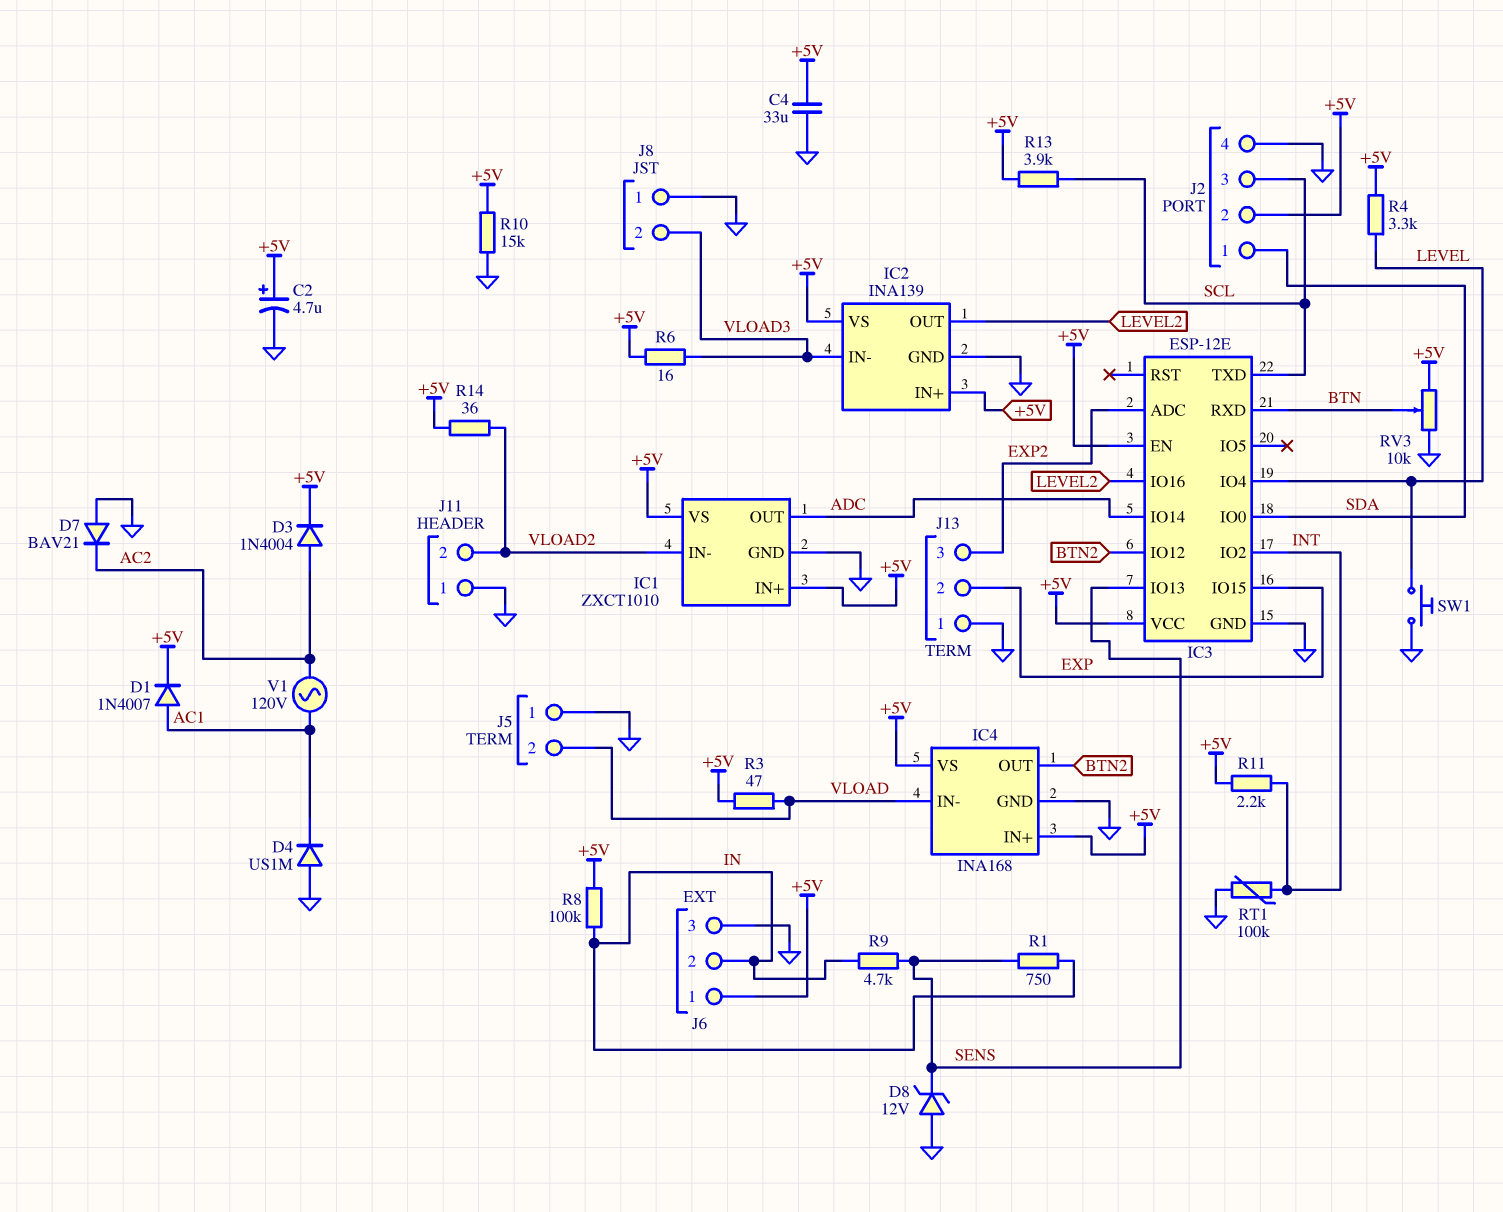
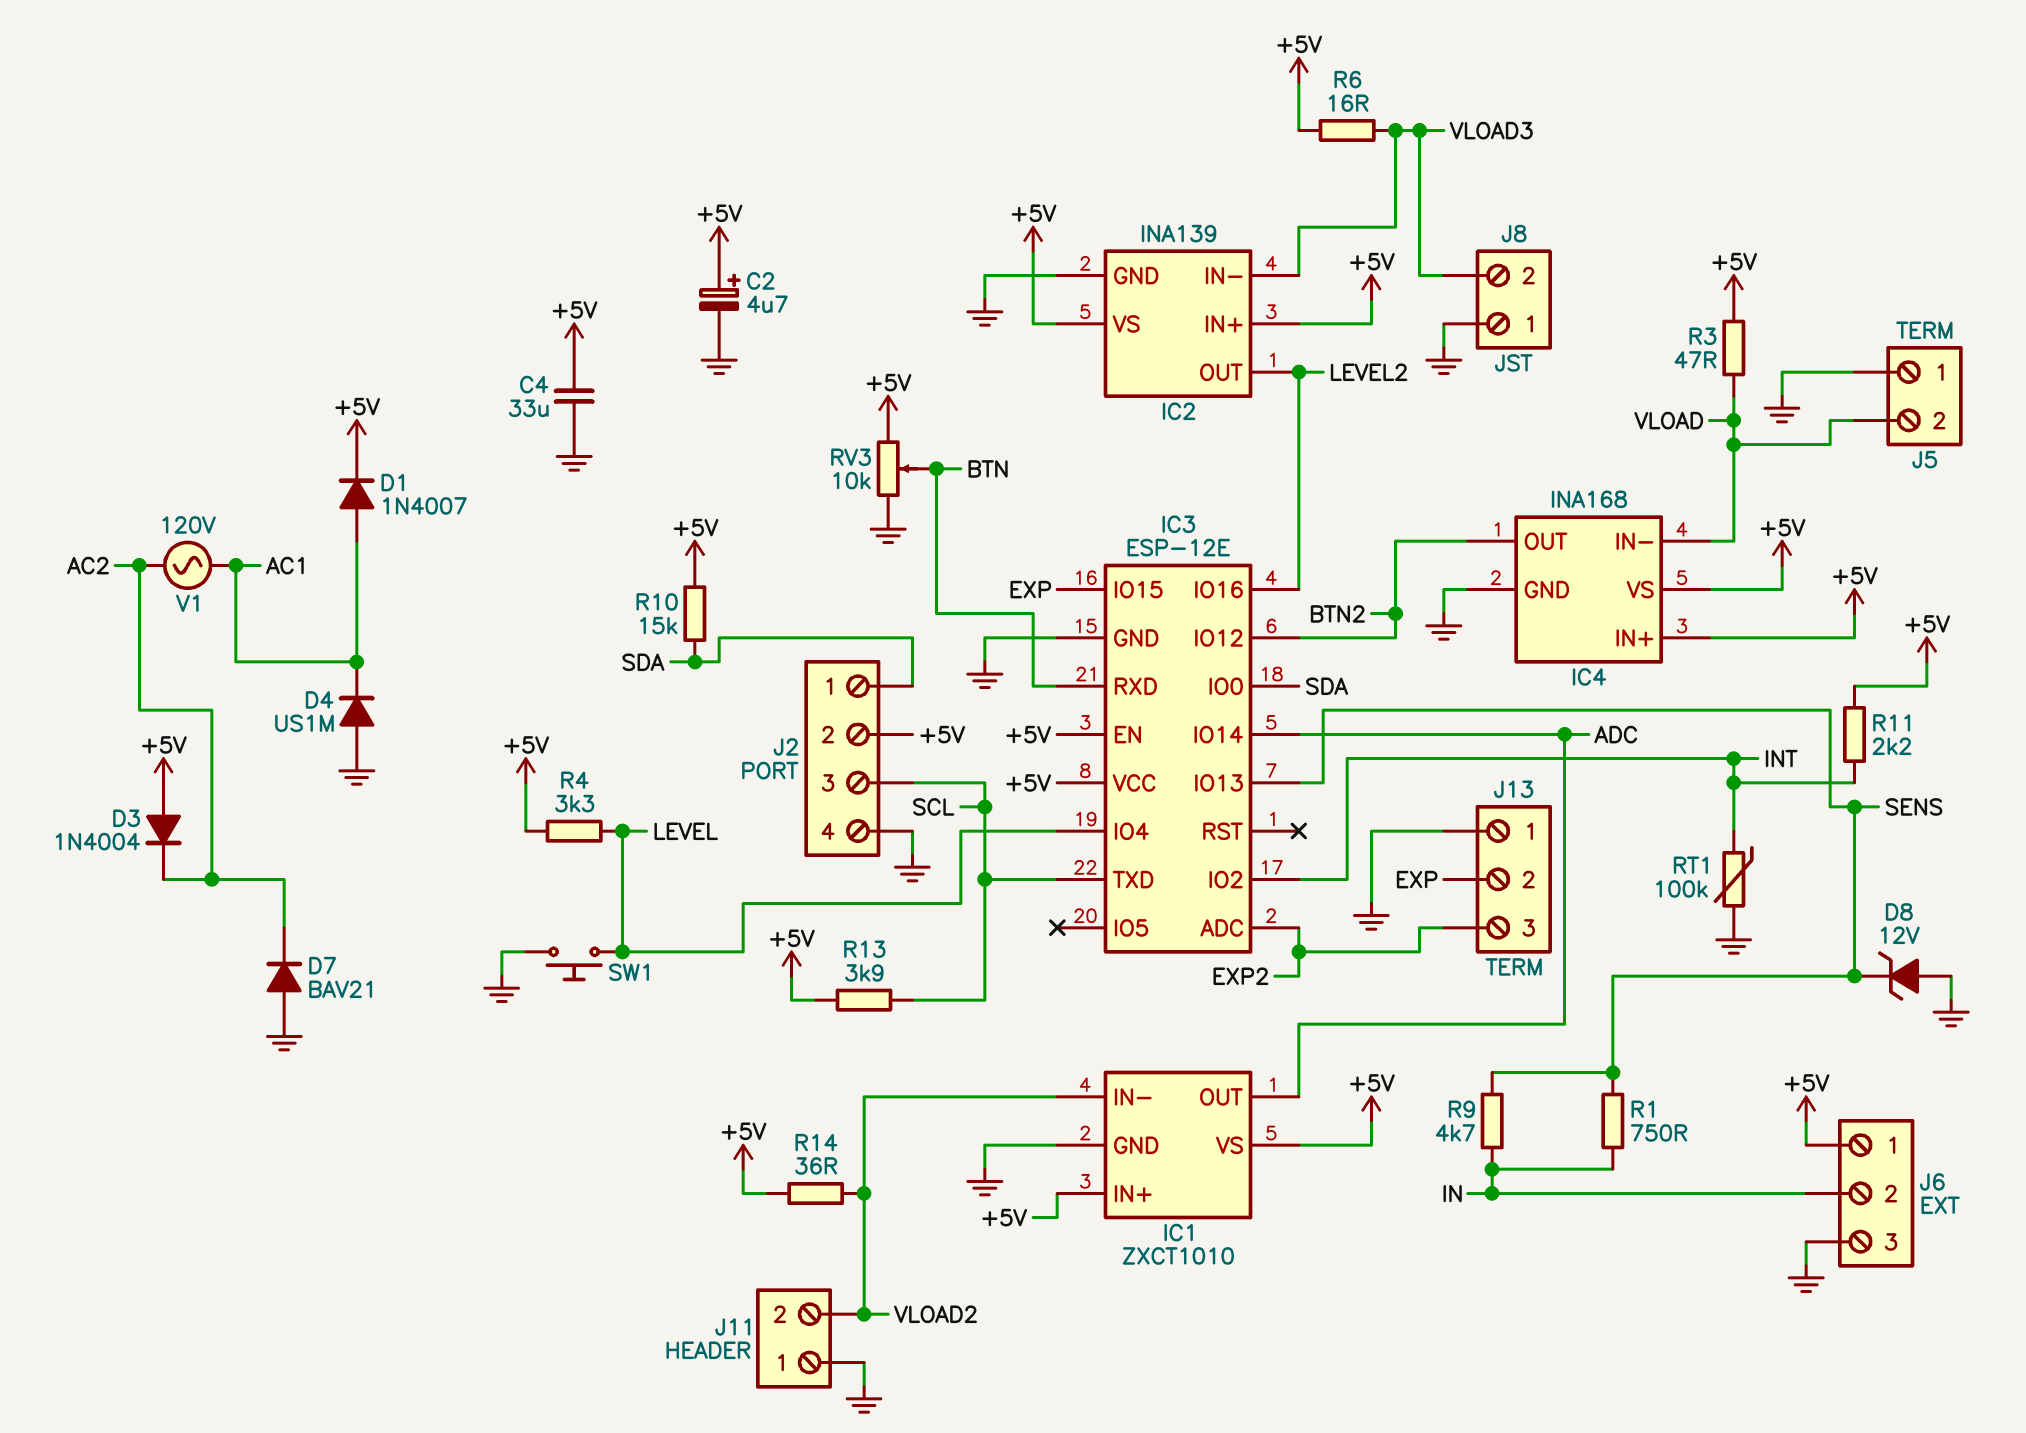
D3: diode 1N4004 (A AC2, K +5V) -> diode 1N4004 (A +5V, K AC2)
R8: 100k (+5V, IN) -> none
R10: 15k (+5V, GND) -> 15k (+5V, SDA)

